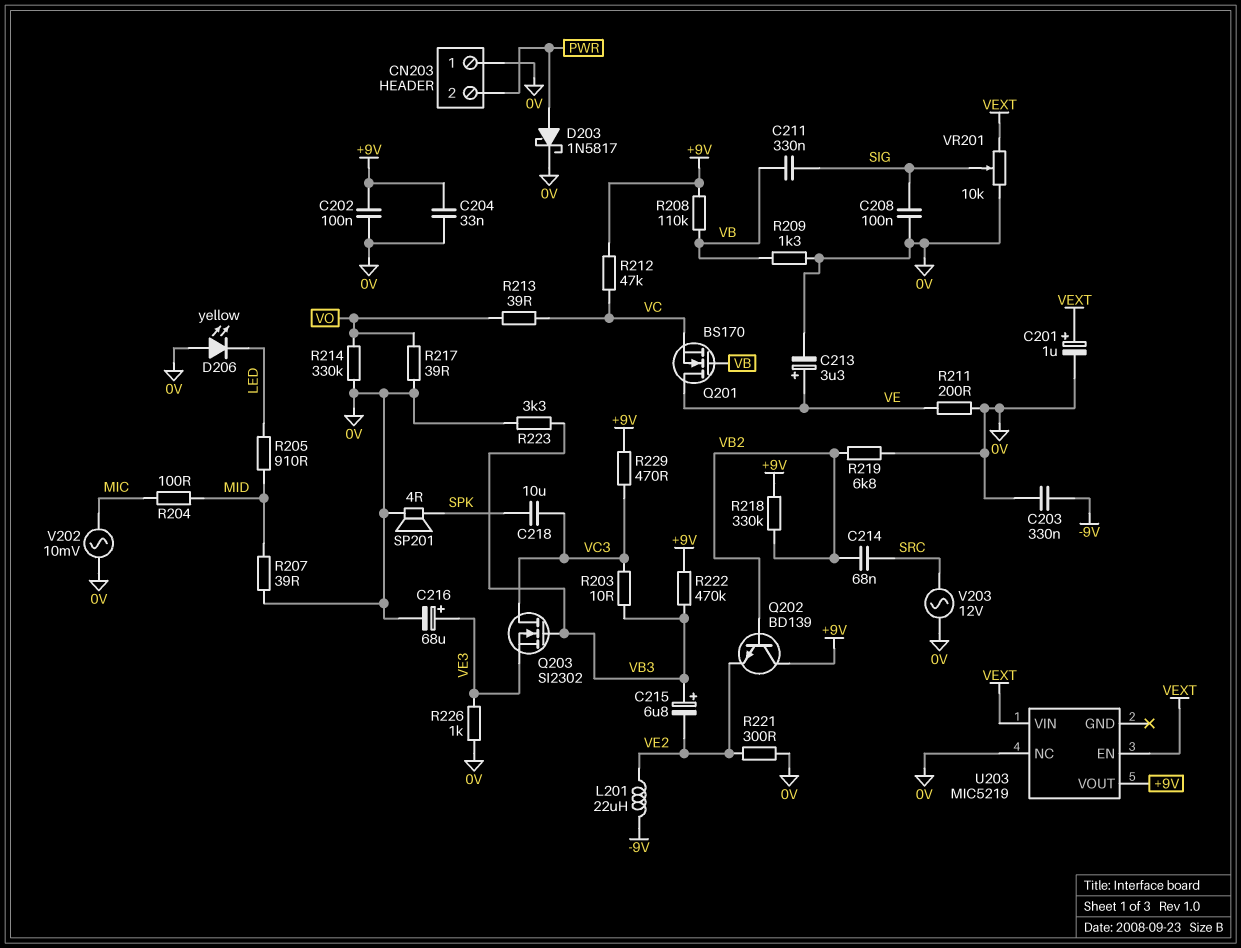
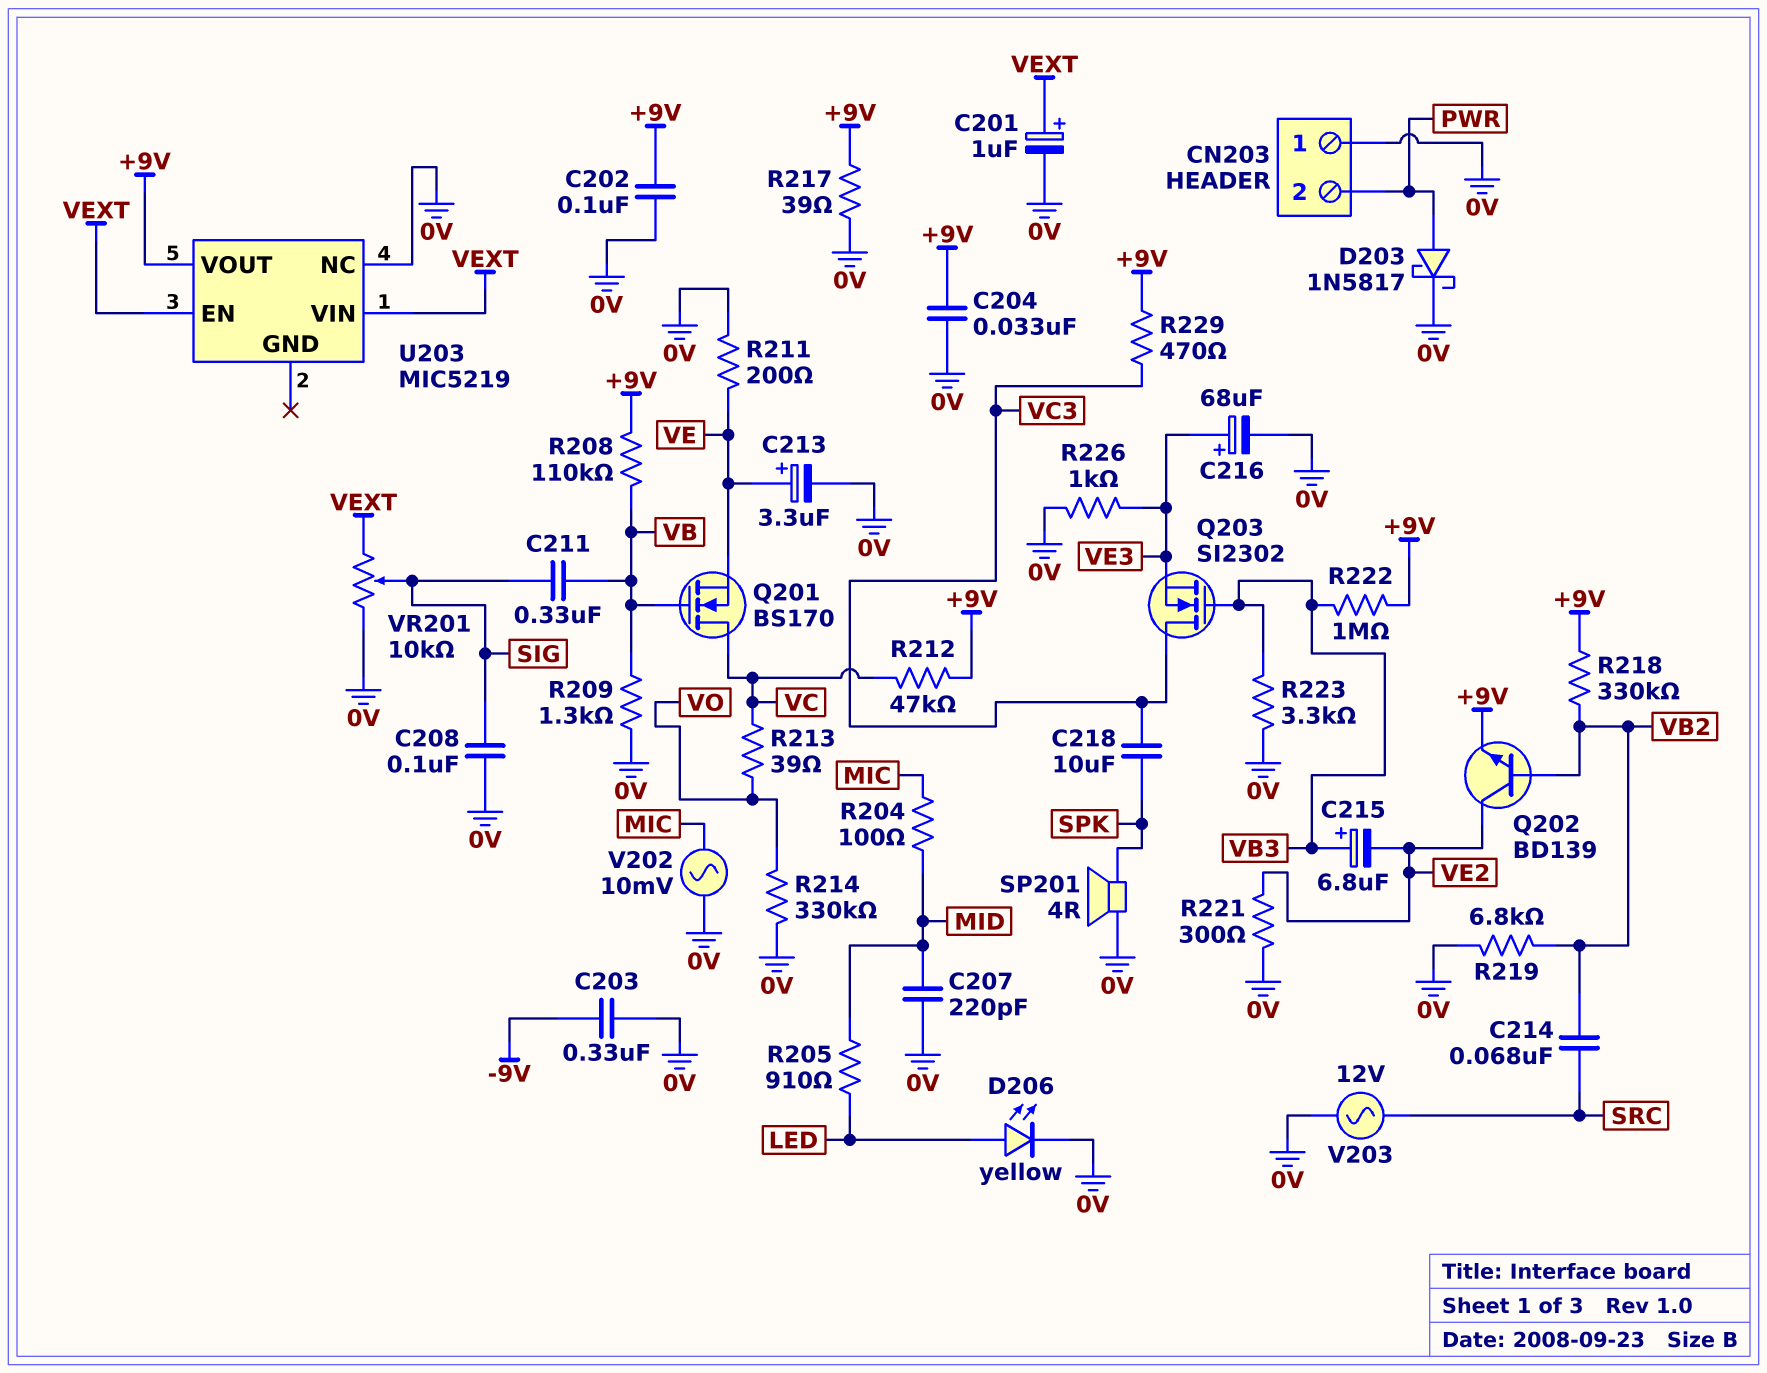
C207: none -> 220pF (0V, MID)
D206: LED yellow (A 0V, K LED) -> LED yellow (A LED, K 0V)
L201: 22uH (-9V, VE2) -> none
Q201: NMOS BS170 (G VB, D VE, S VC) -> NMOS BS170 (G VB, D VC, S VE)
Q202: NPN BD139 (B VB2, C +9V, E VE2) -> NPN BD139 (B VB2, C VE2, E +9V)
R203: 10 (VB3, VC3) -> none
R207: 39 (0V, MID) -> none
R217: 39 (0V, VO) -> 39 (+9V, 0V)
R222: 470k (+9V, VB3) -> 1M (+9V, VB3)

